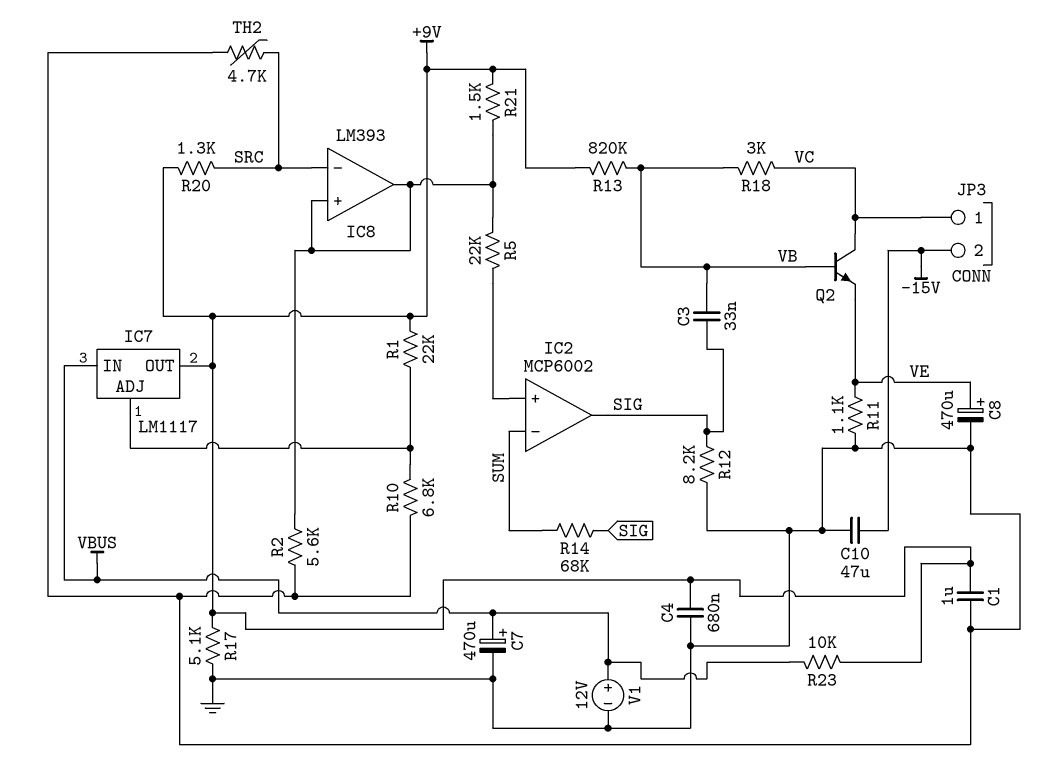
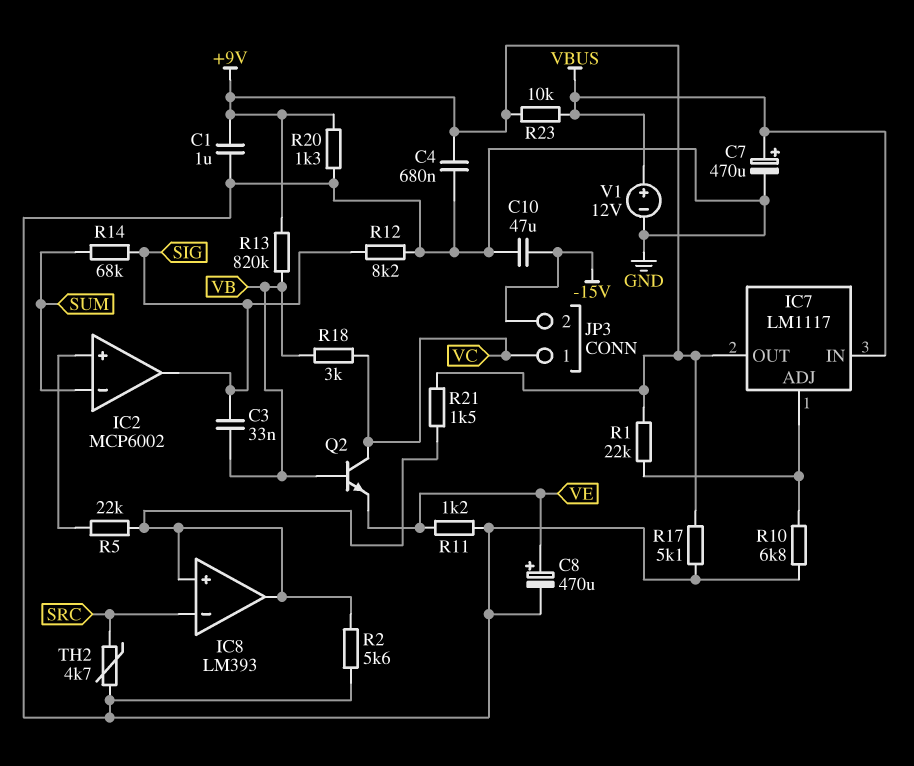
R11: 1.1k (GND, VE) -> 1.2k (GND, VE)
R20: 1.3k (+9V, SRC) -> 1.3k (+9V, GND)

